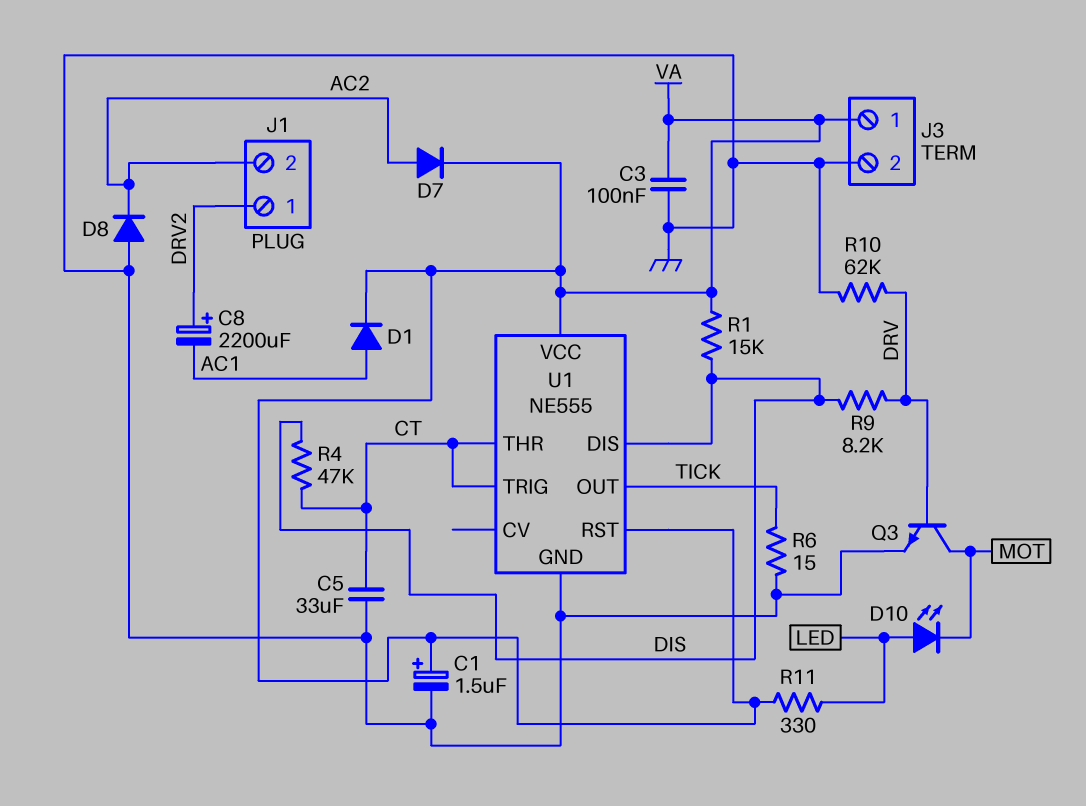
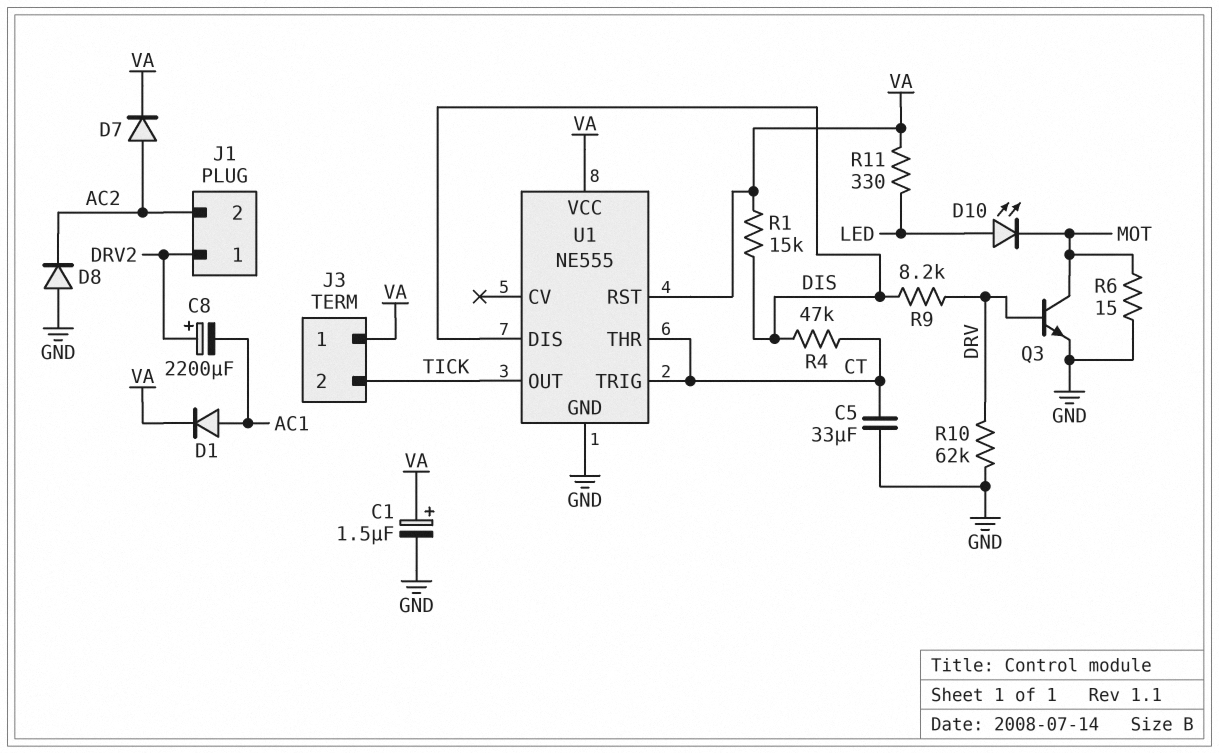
C3: 100nF (GND, VA) -> none
J3 pin 2: GND -> TICK
R6: 15 (GND, TICK) -> 15 (GND, MOT)

